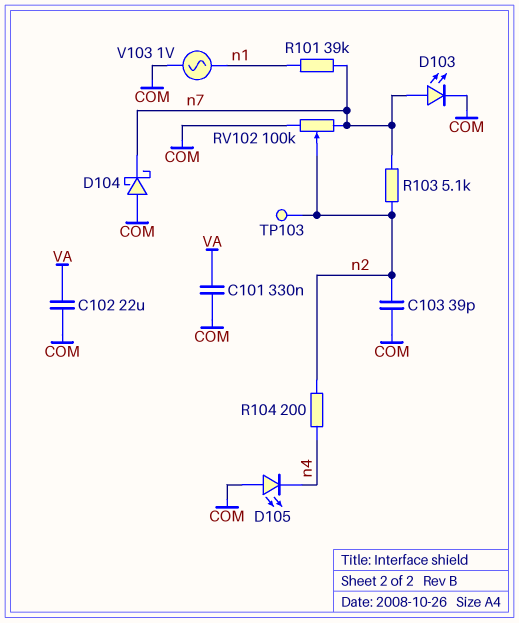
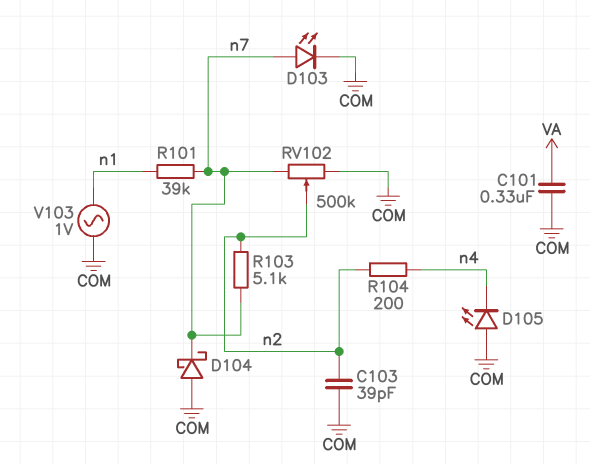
C102: 22uF (COM, VA) -> none
RV102: 100k (COM, n7, wiper n2) -> 500k (COM, n7, wiper n2)
TP103: test point (n2) -> none

